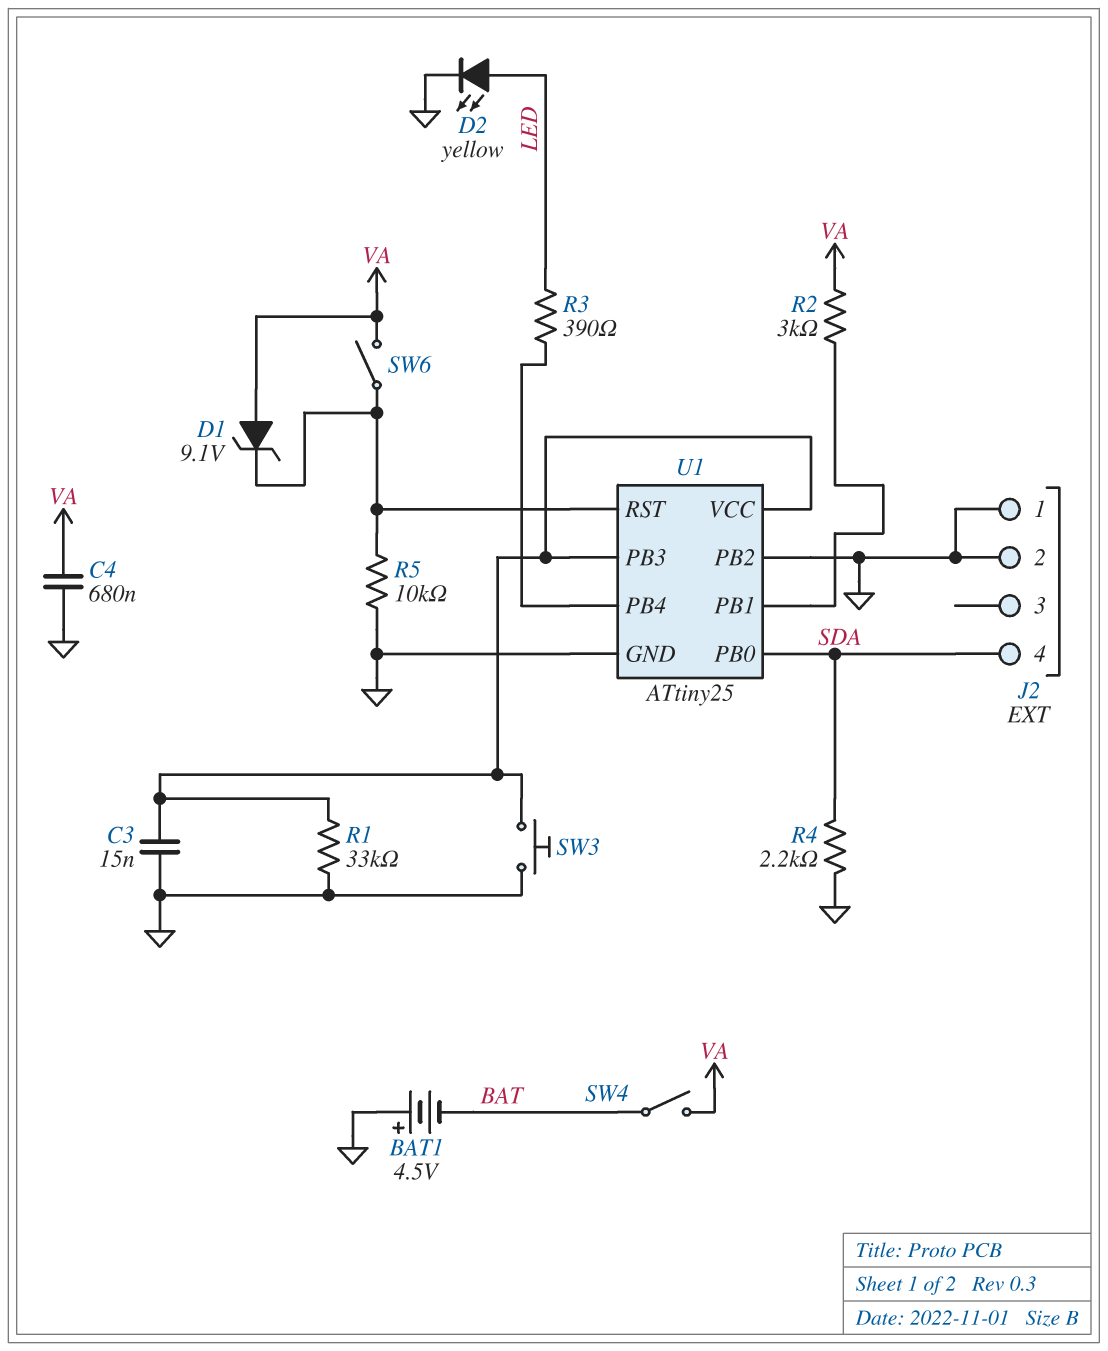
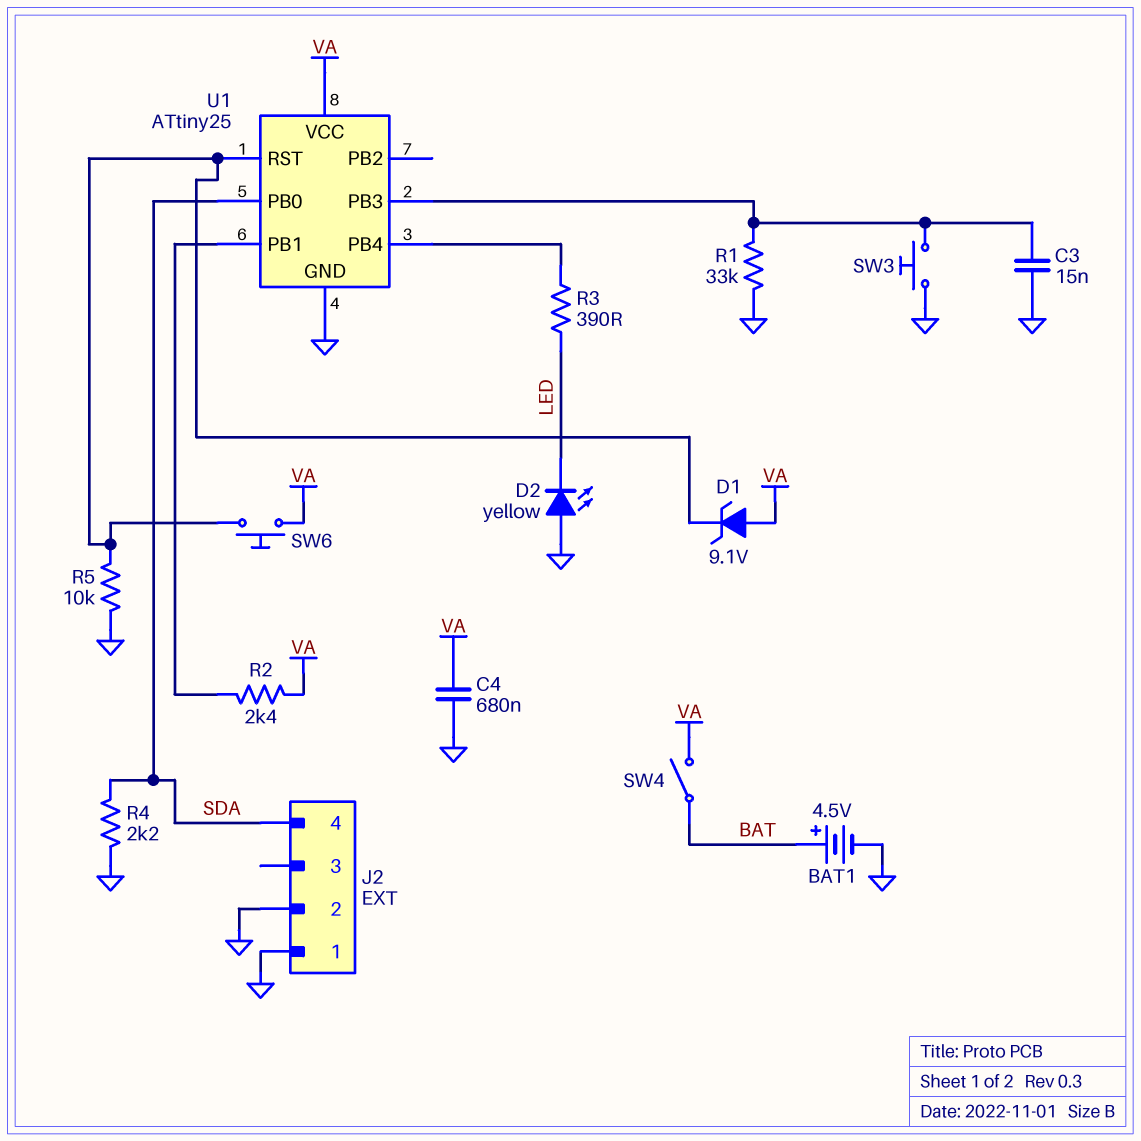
BAT1: 4.5V (plus GND, minus BAT) -> 4.5V (plus BAT, minus GND)
D2: LED yellow (A LED, K GND) -> LED yellow (A GND, K LED)
R2: 3k (U1/PB1, VA) -> 2.4k (U1/PB1, VA)
SW6: switch (U1/RST, VA) -> button (U1/RST, VA)
U1 pin PB2: GND -> none
U1 pin VCC: U1/PB3 -> VA

